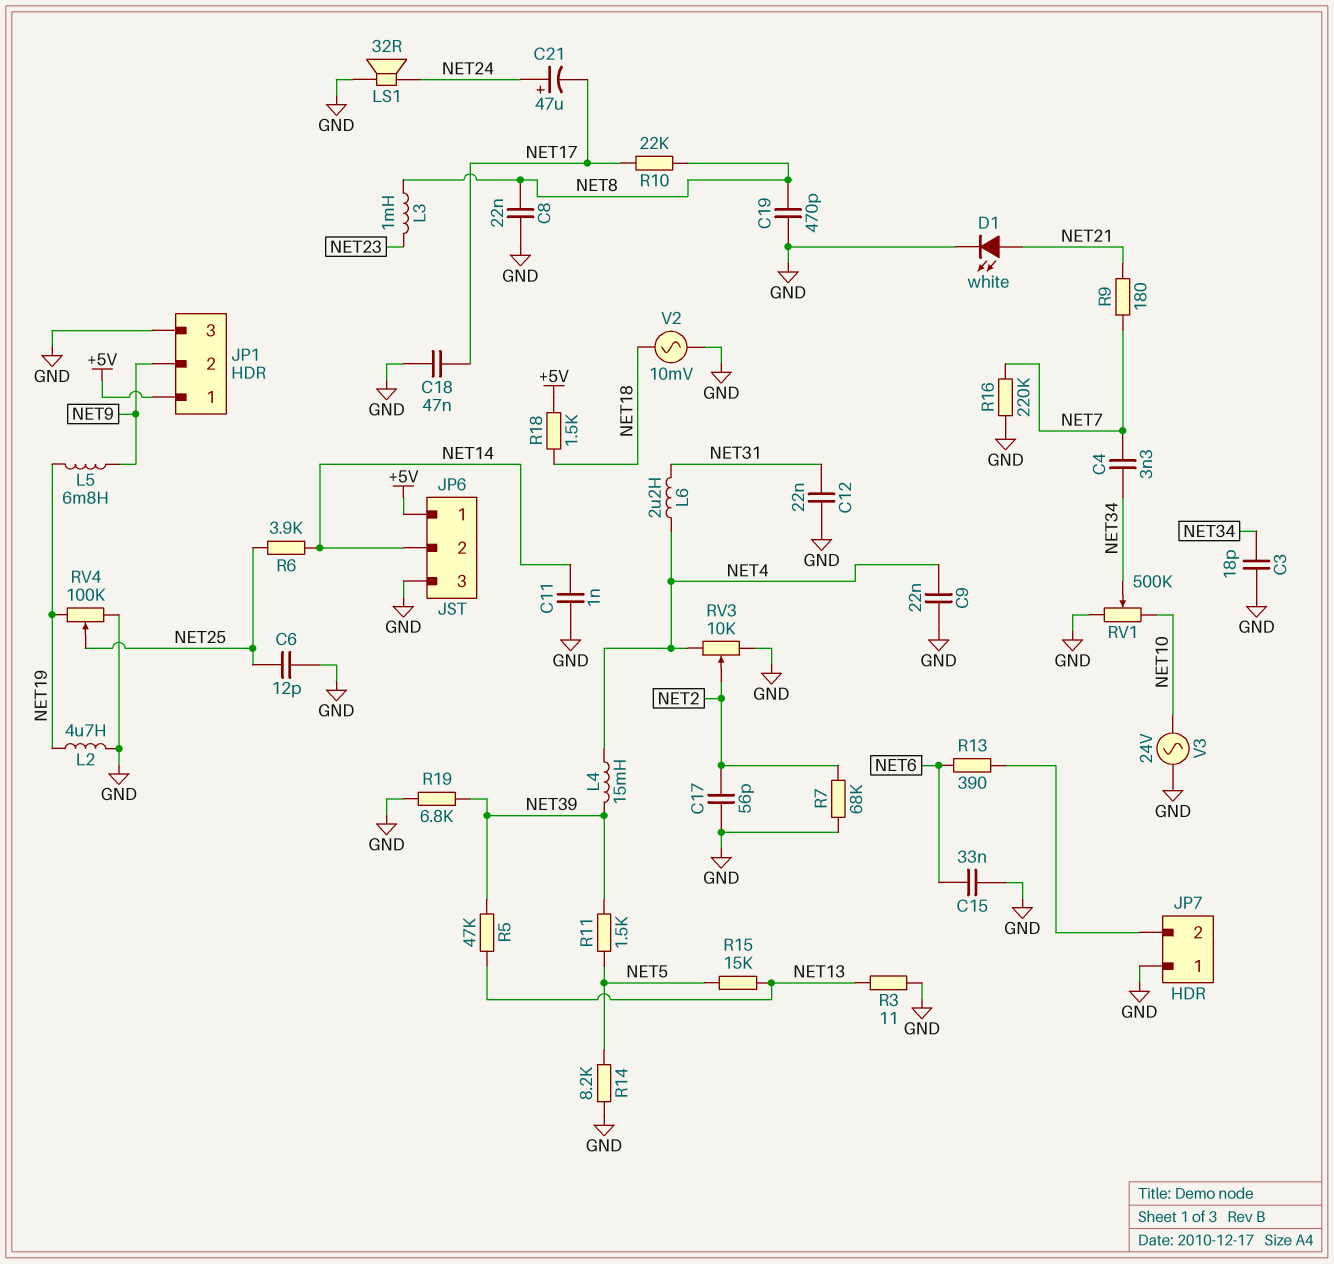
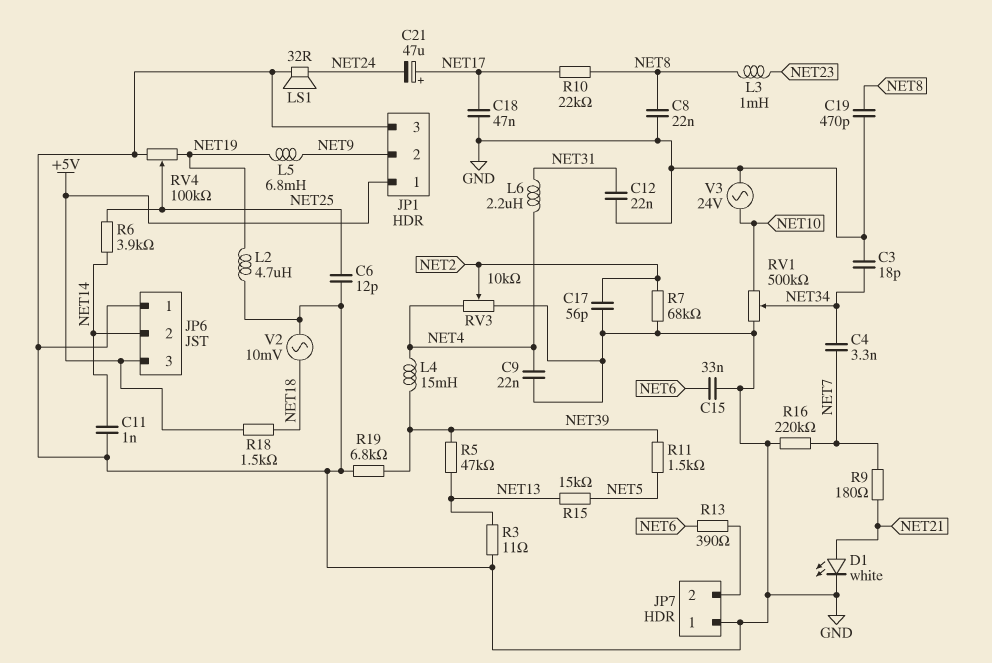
C21: 47uF (plus NET24, minus NET17) -> 47uF (plus NET17, minus NET24)
JP6 pin 1: +5V -> GND
JP6 pin 3: GND -> +5V
R14: 8.2k (GND, NET5) -> none

